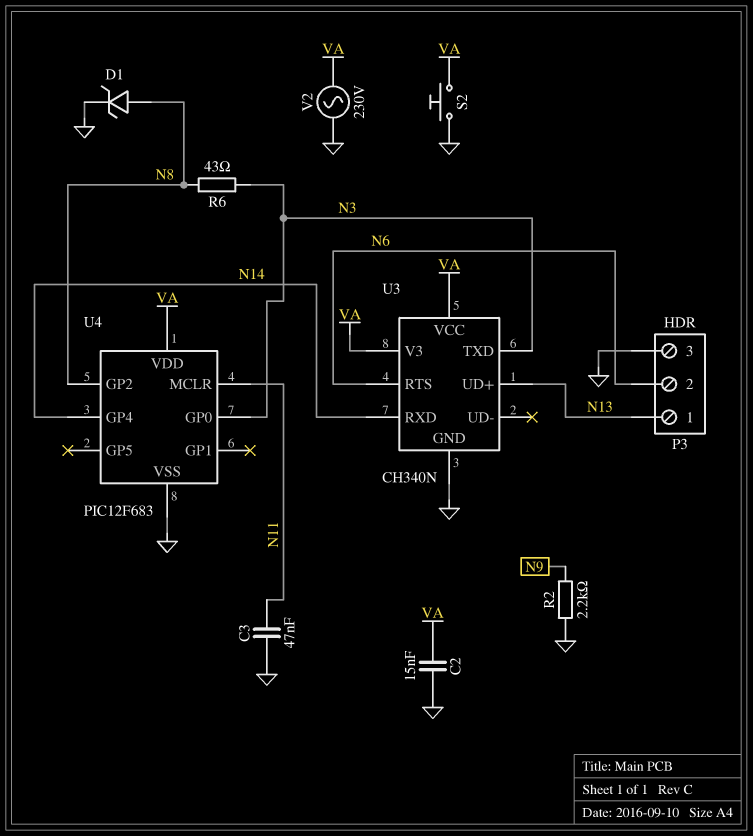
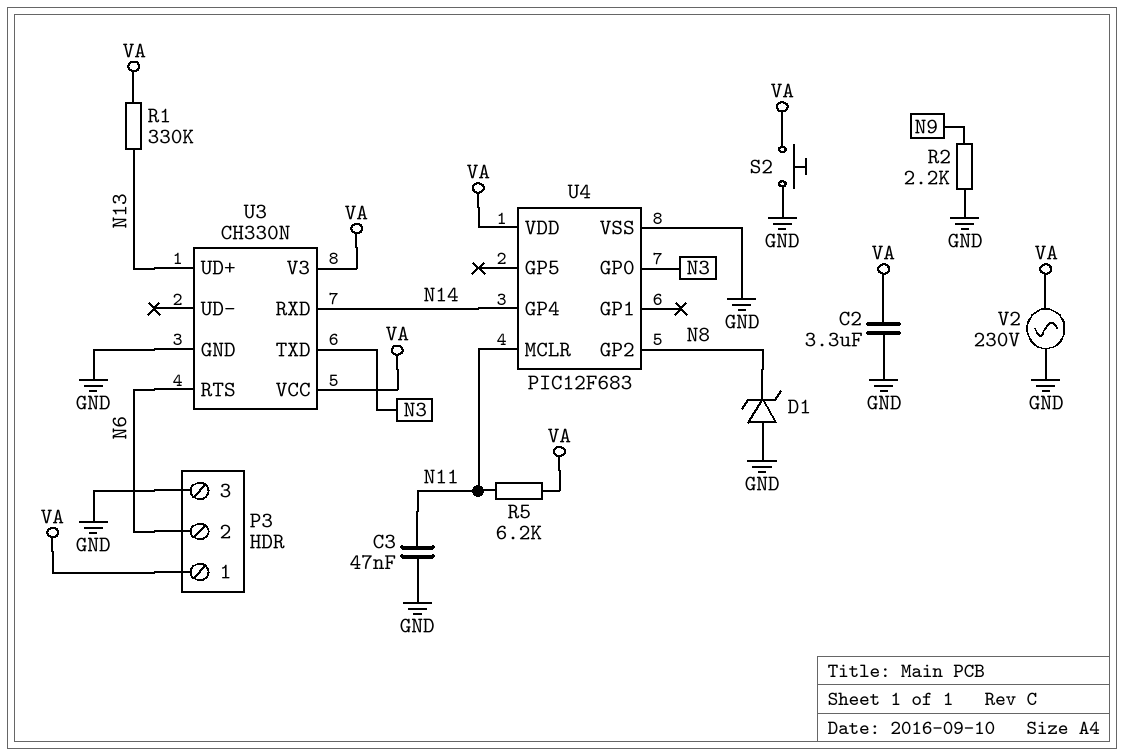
C2: 15nF (GND, VA) -> 3.3uF (GND, VA)
D1: zener (A N8, K GND) -> zener (A GND, K N8)
P3 pin 1: N13 -> VA
R1: none -> 330k (N13, VA)
R5: none -> 6.2k (N11, VA)
R6: 43 (N3, N8) -> none
U3: CH340N -> CH330N

